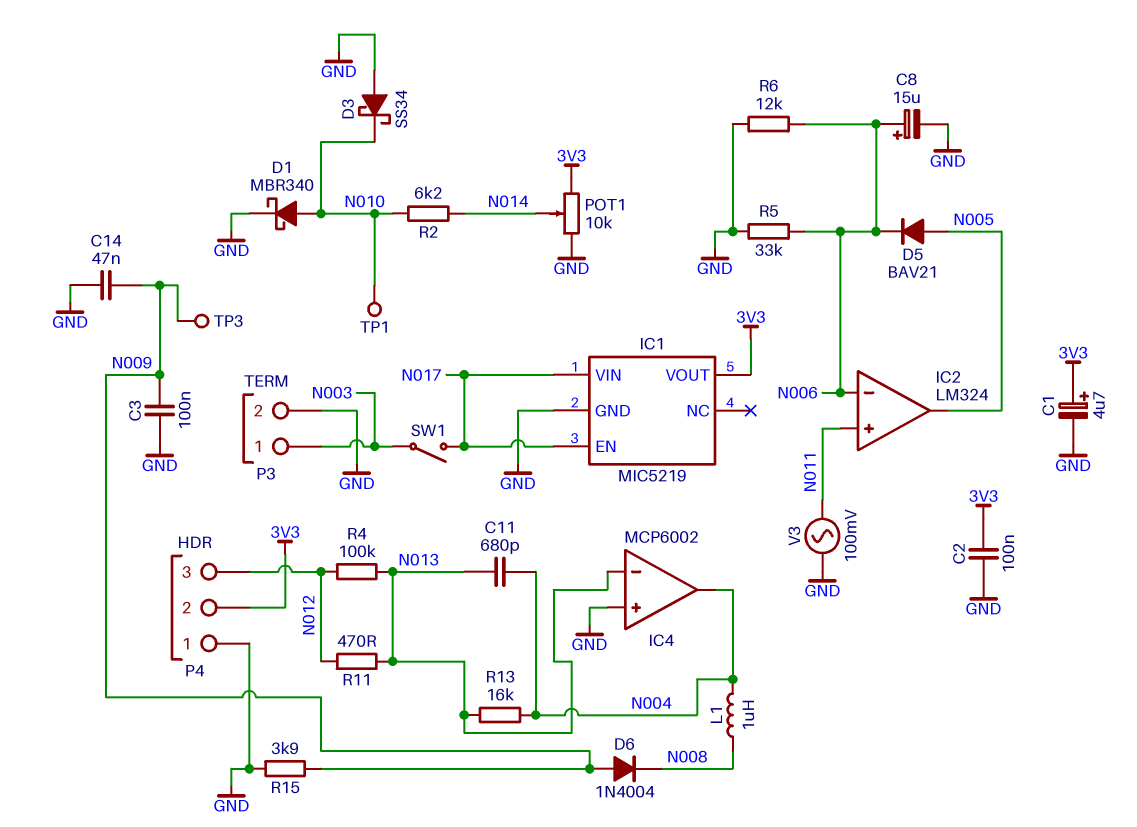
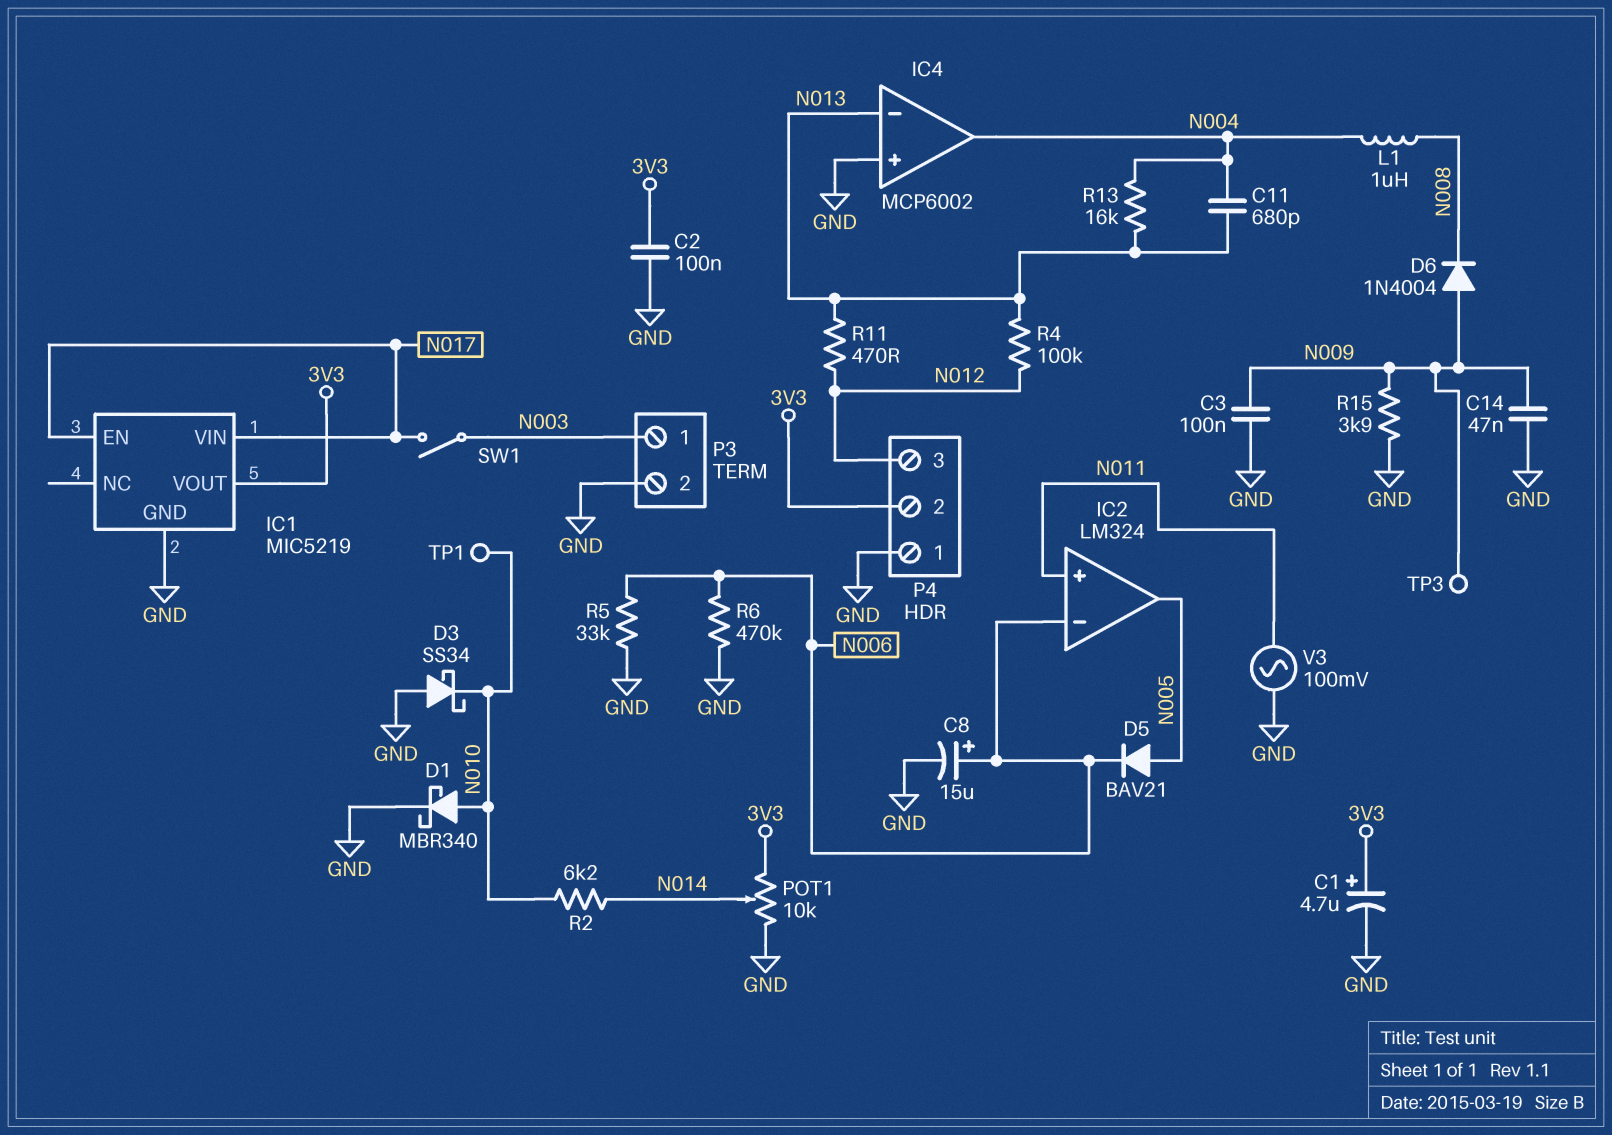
R6: 12k (GND, N006) -> 470k (GND, N006)

